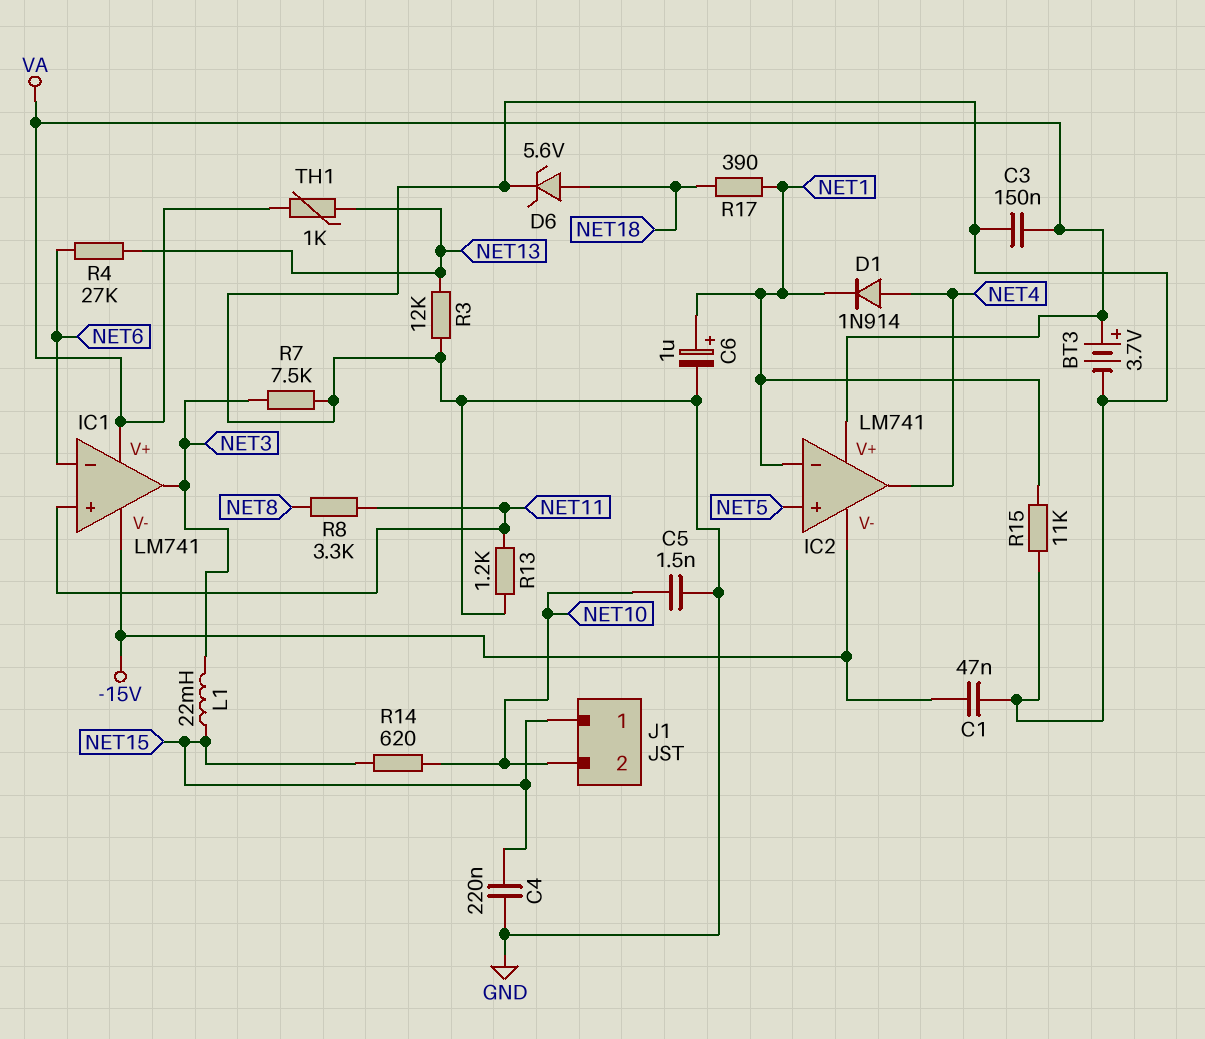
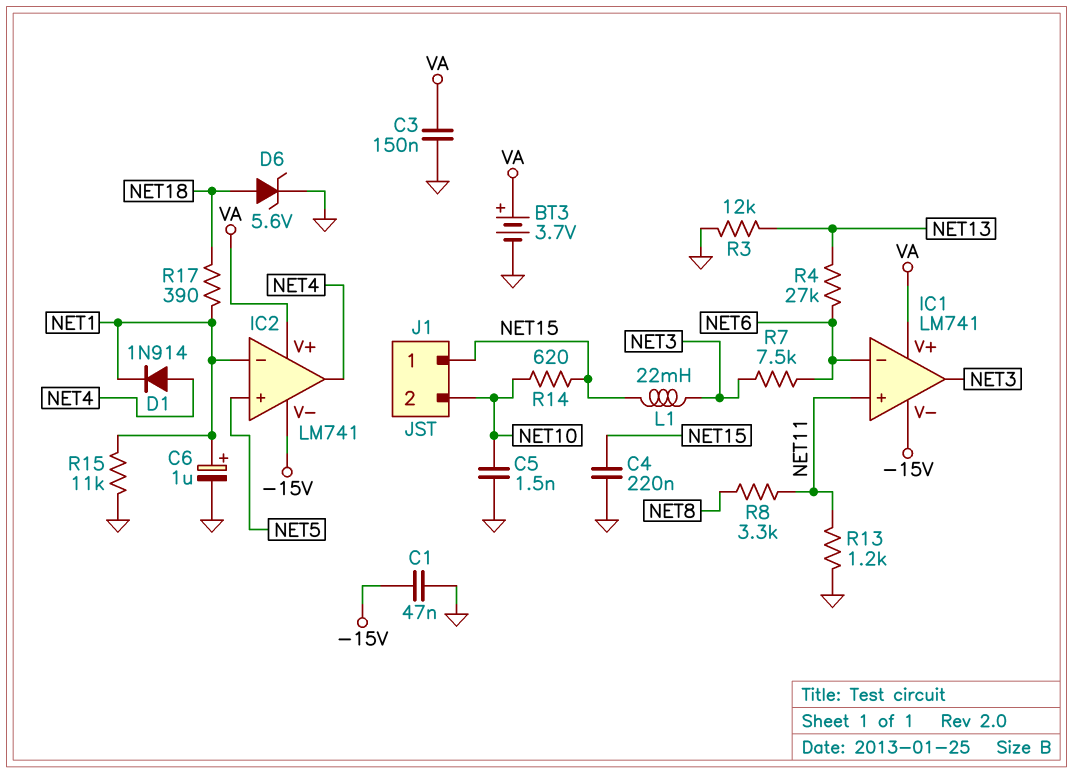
R7: 7.5k (GND, NET3) -> 7.5k (NET3, NET6)
TH1: 1k (NET13, VA) -> none

